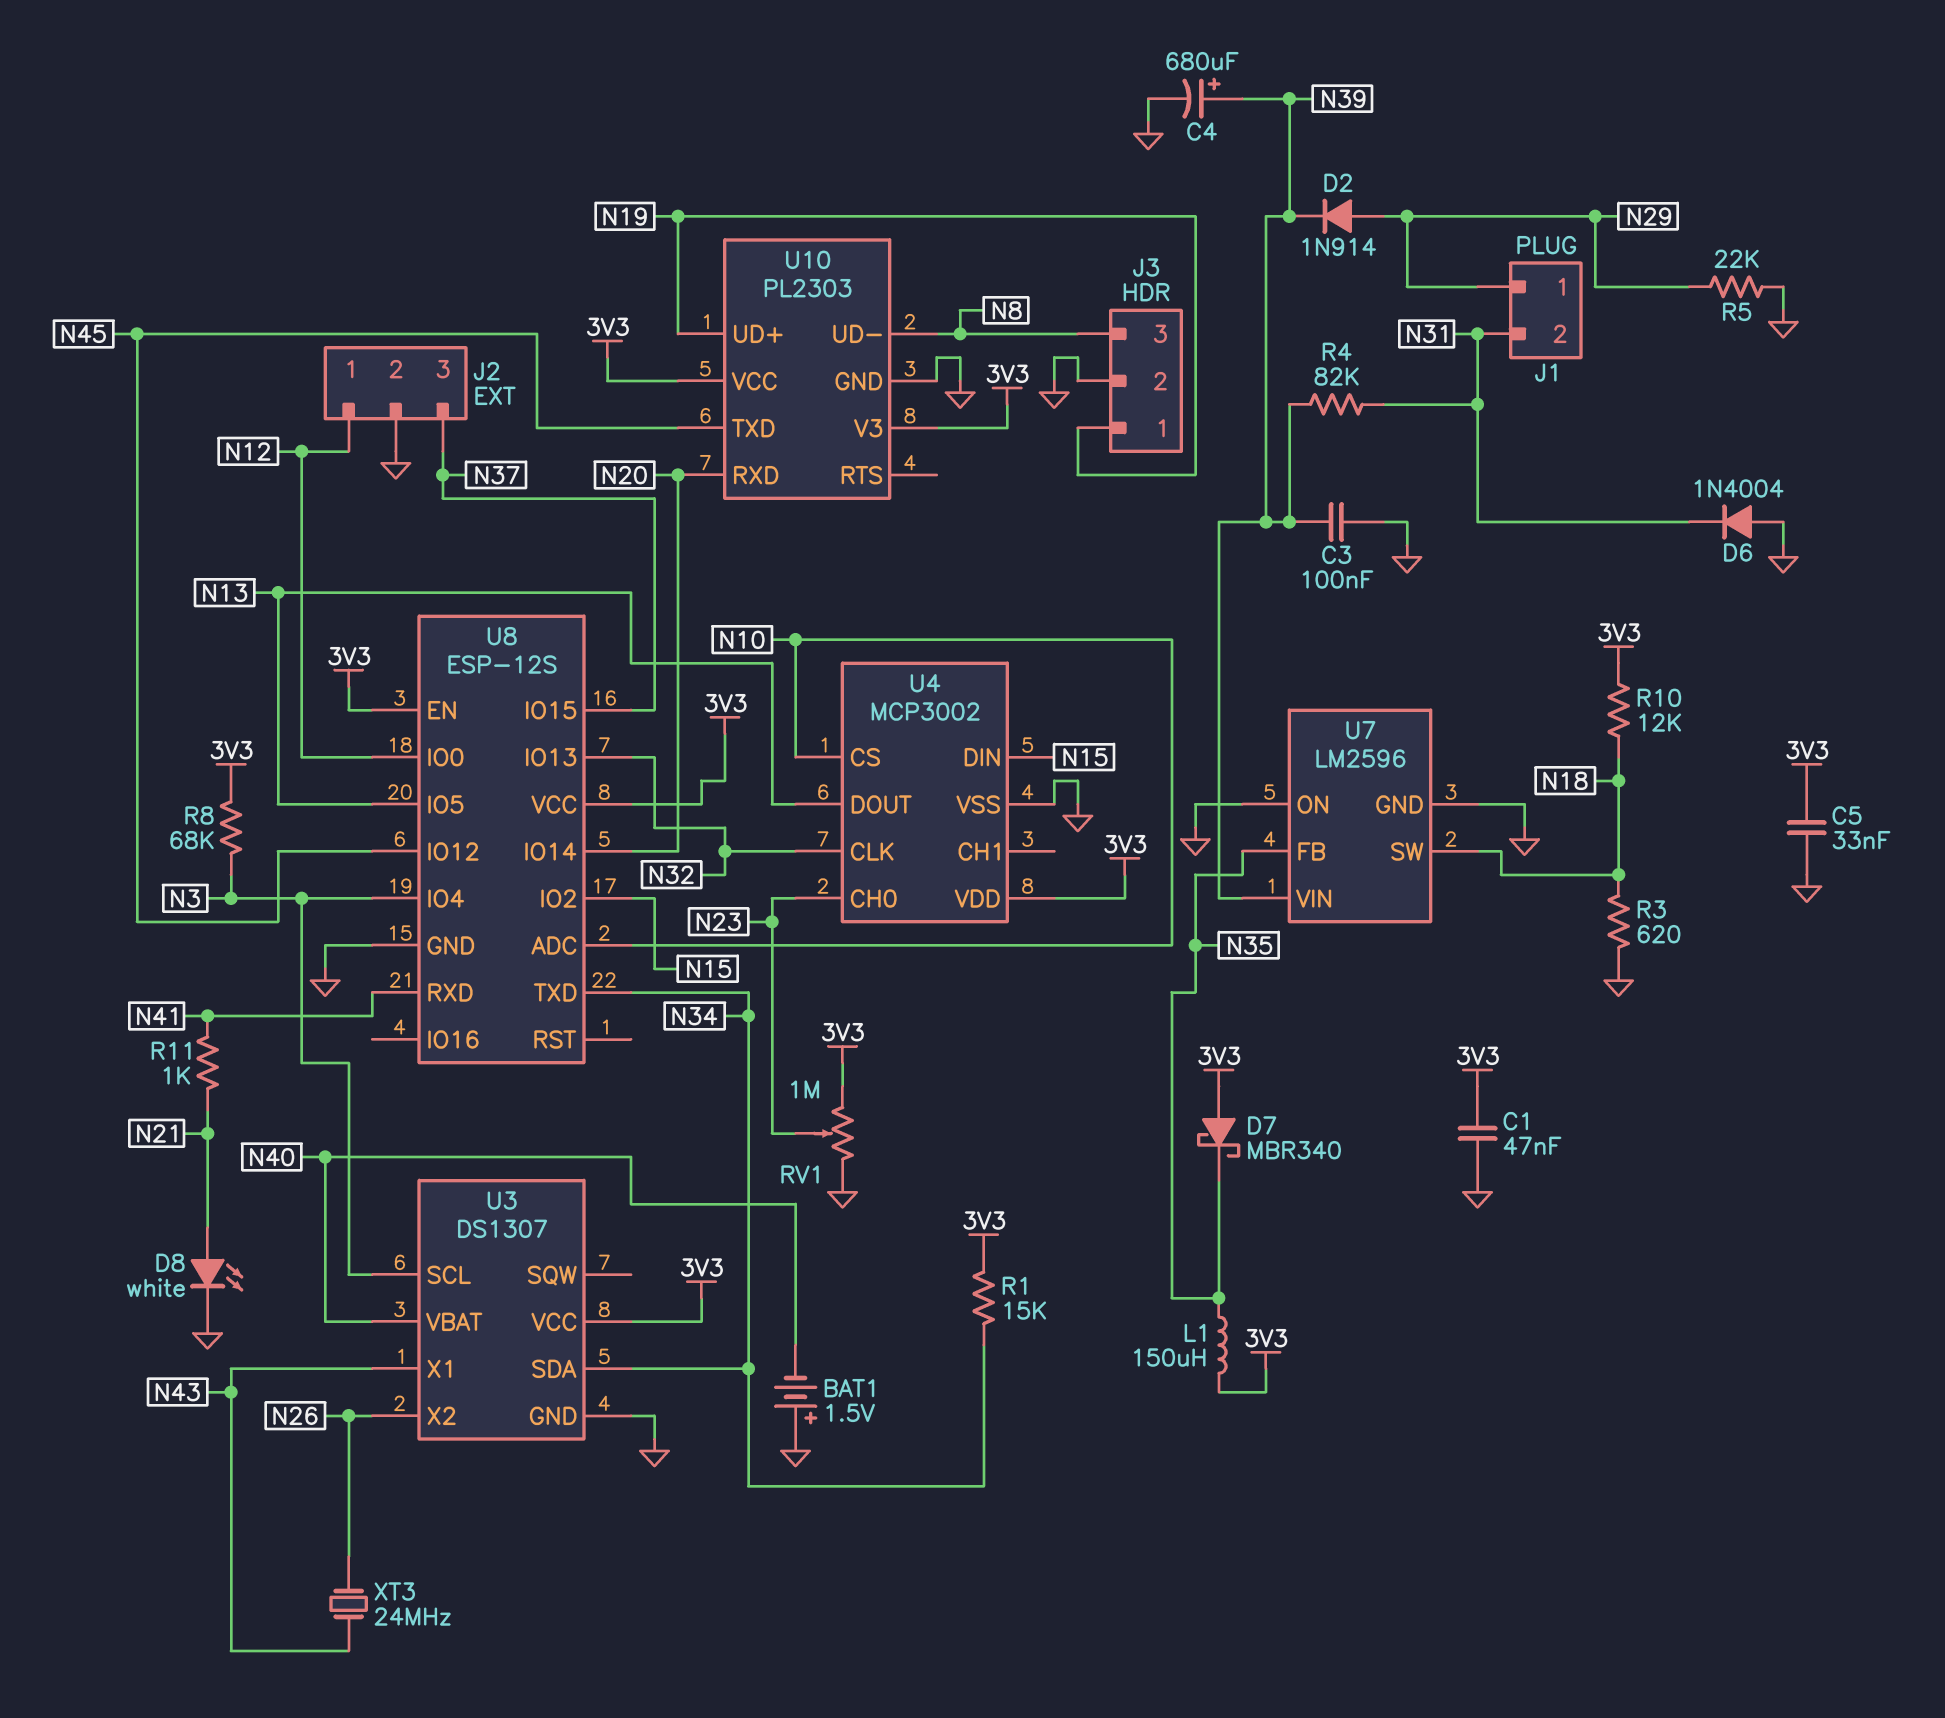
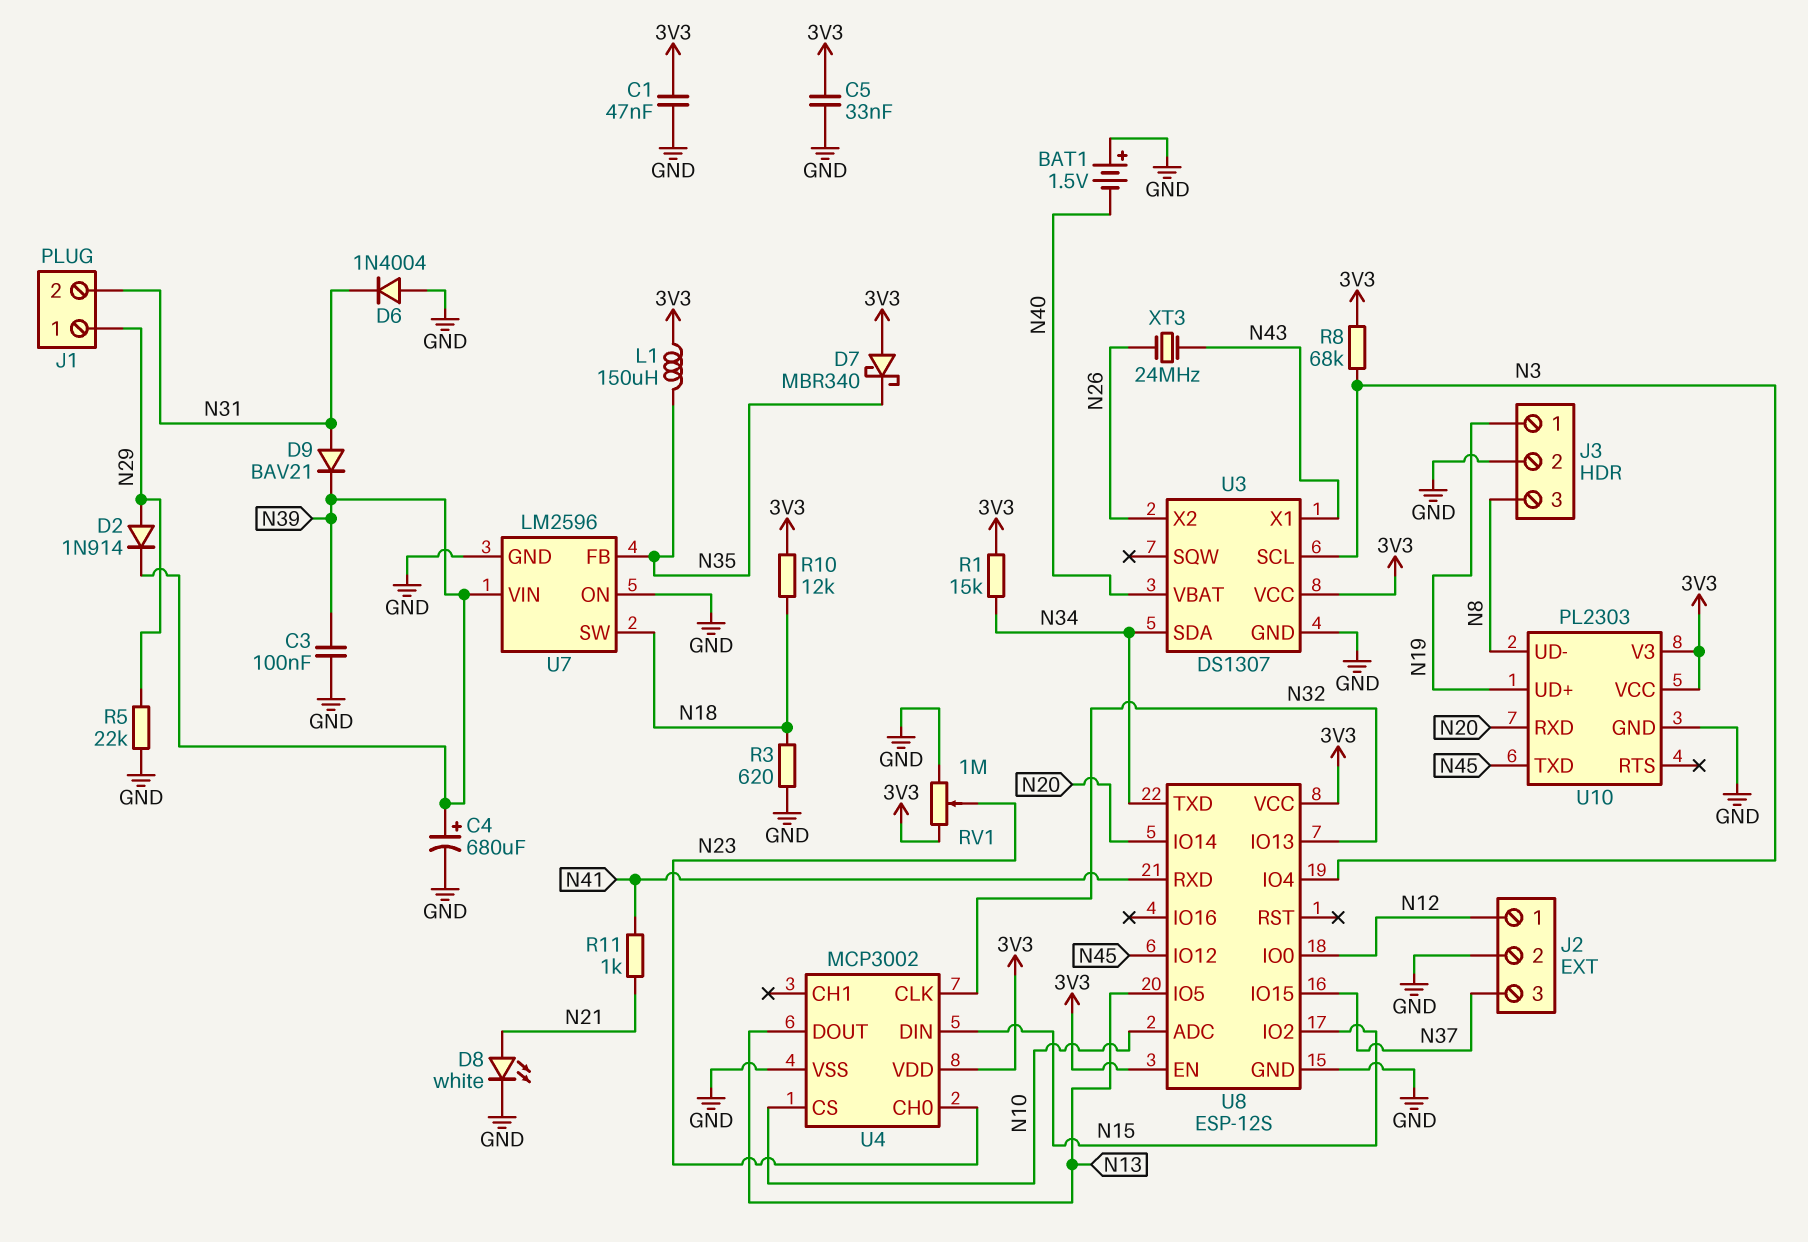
D9: none -> diode BAV21 (A N31, K N39)
R4: 82k (N31, N39) -> none

